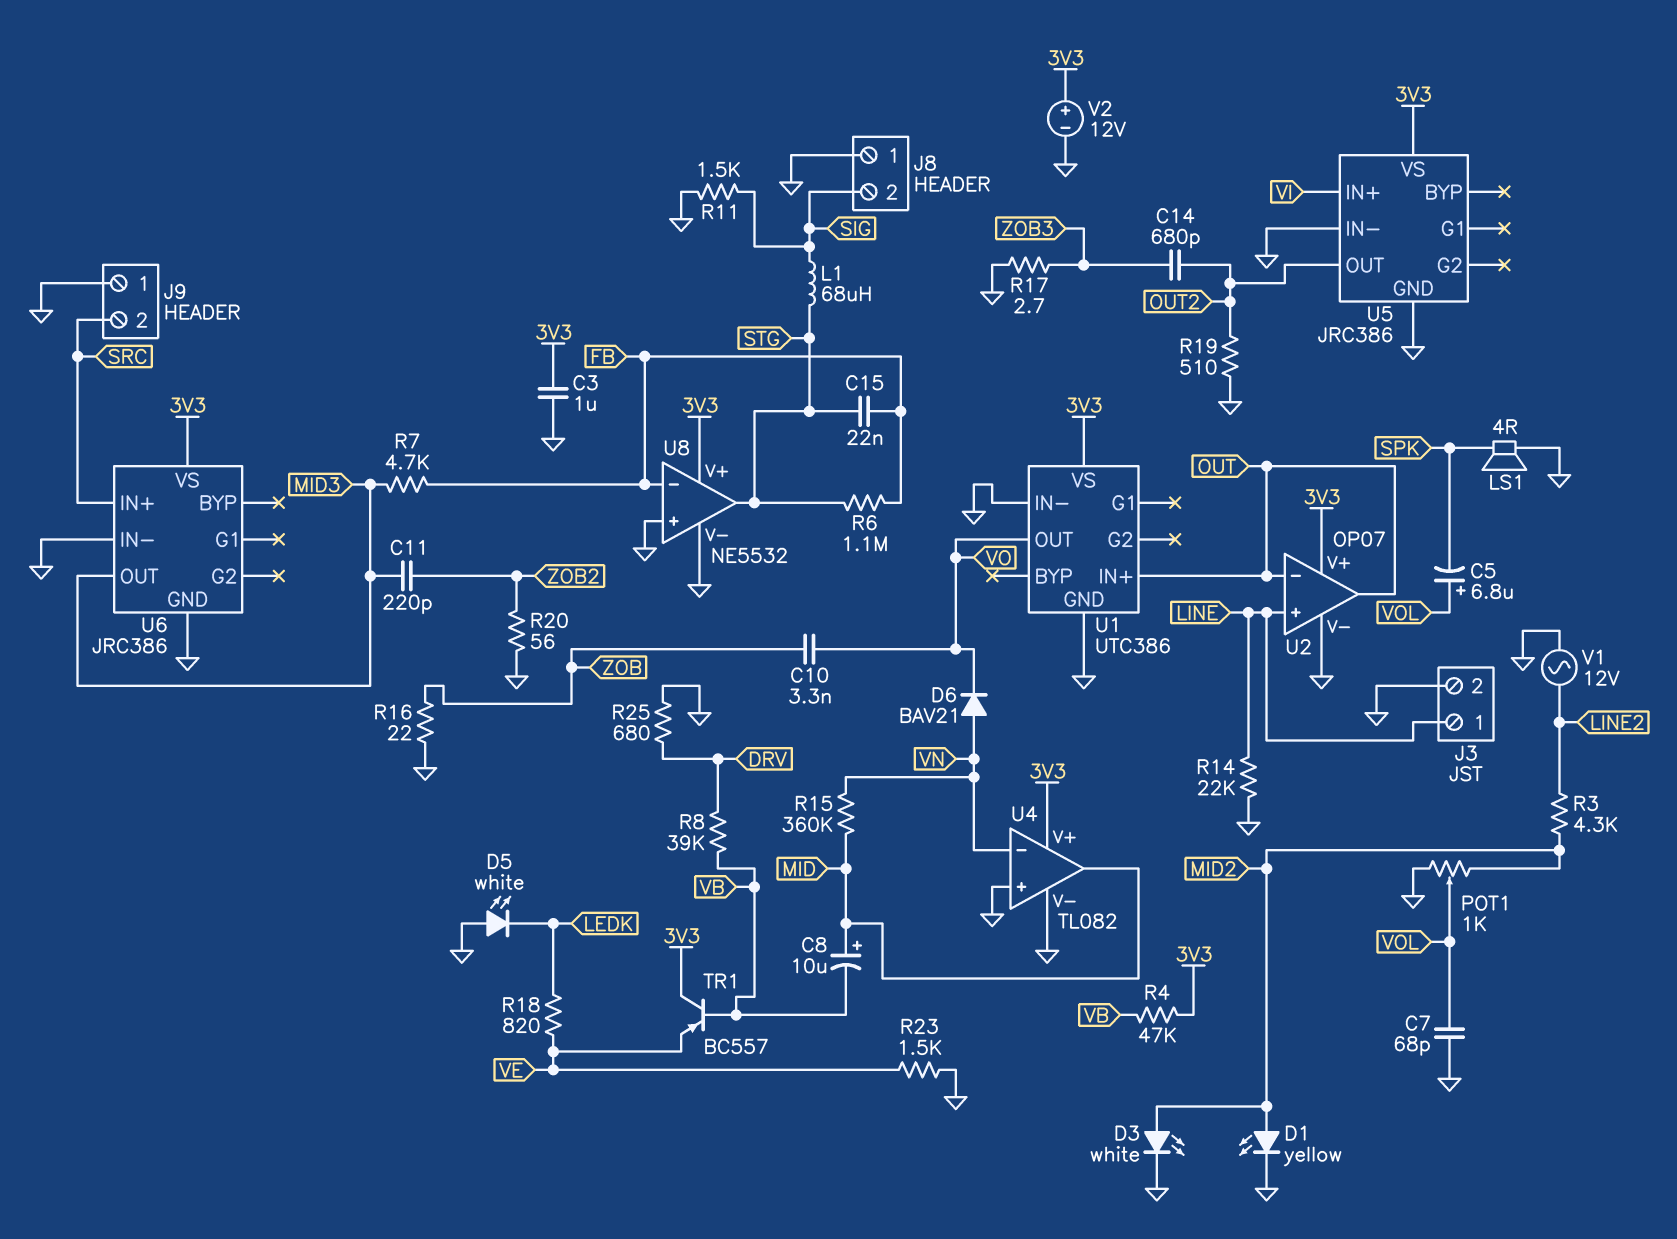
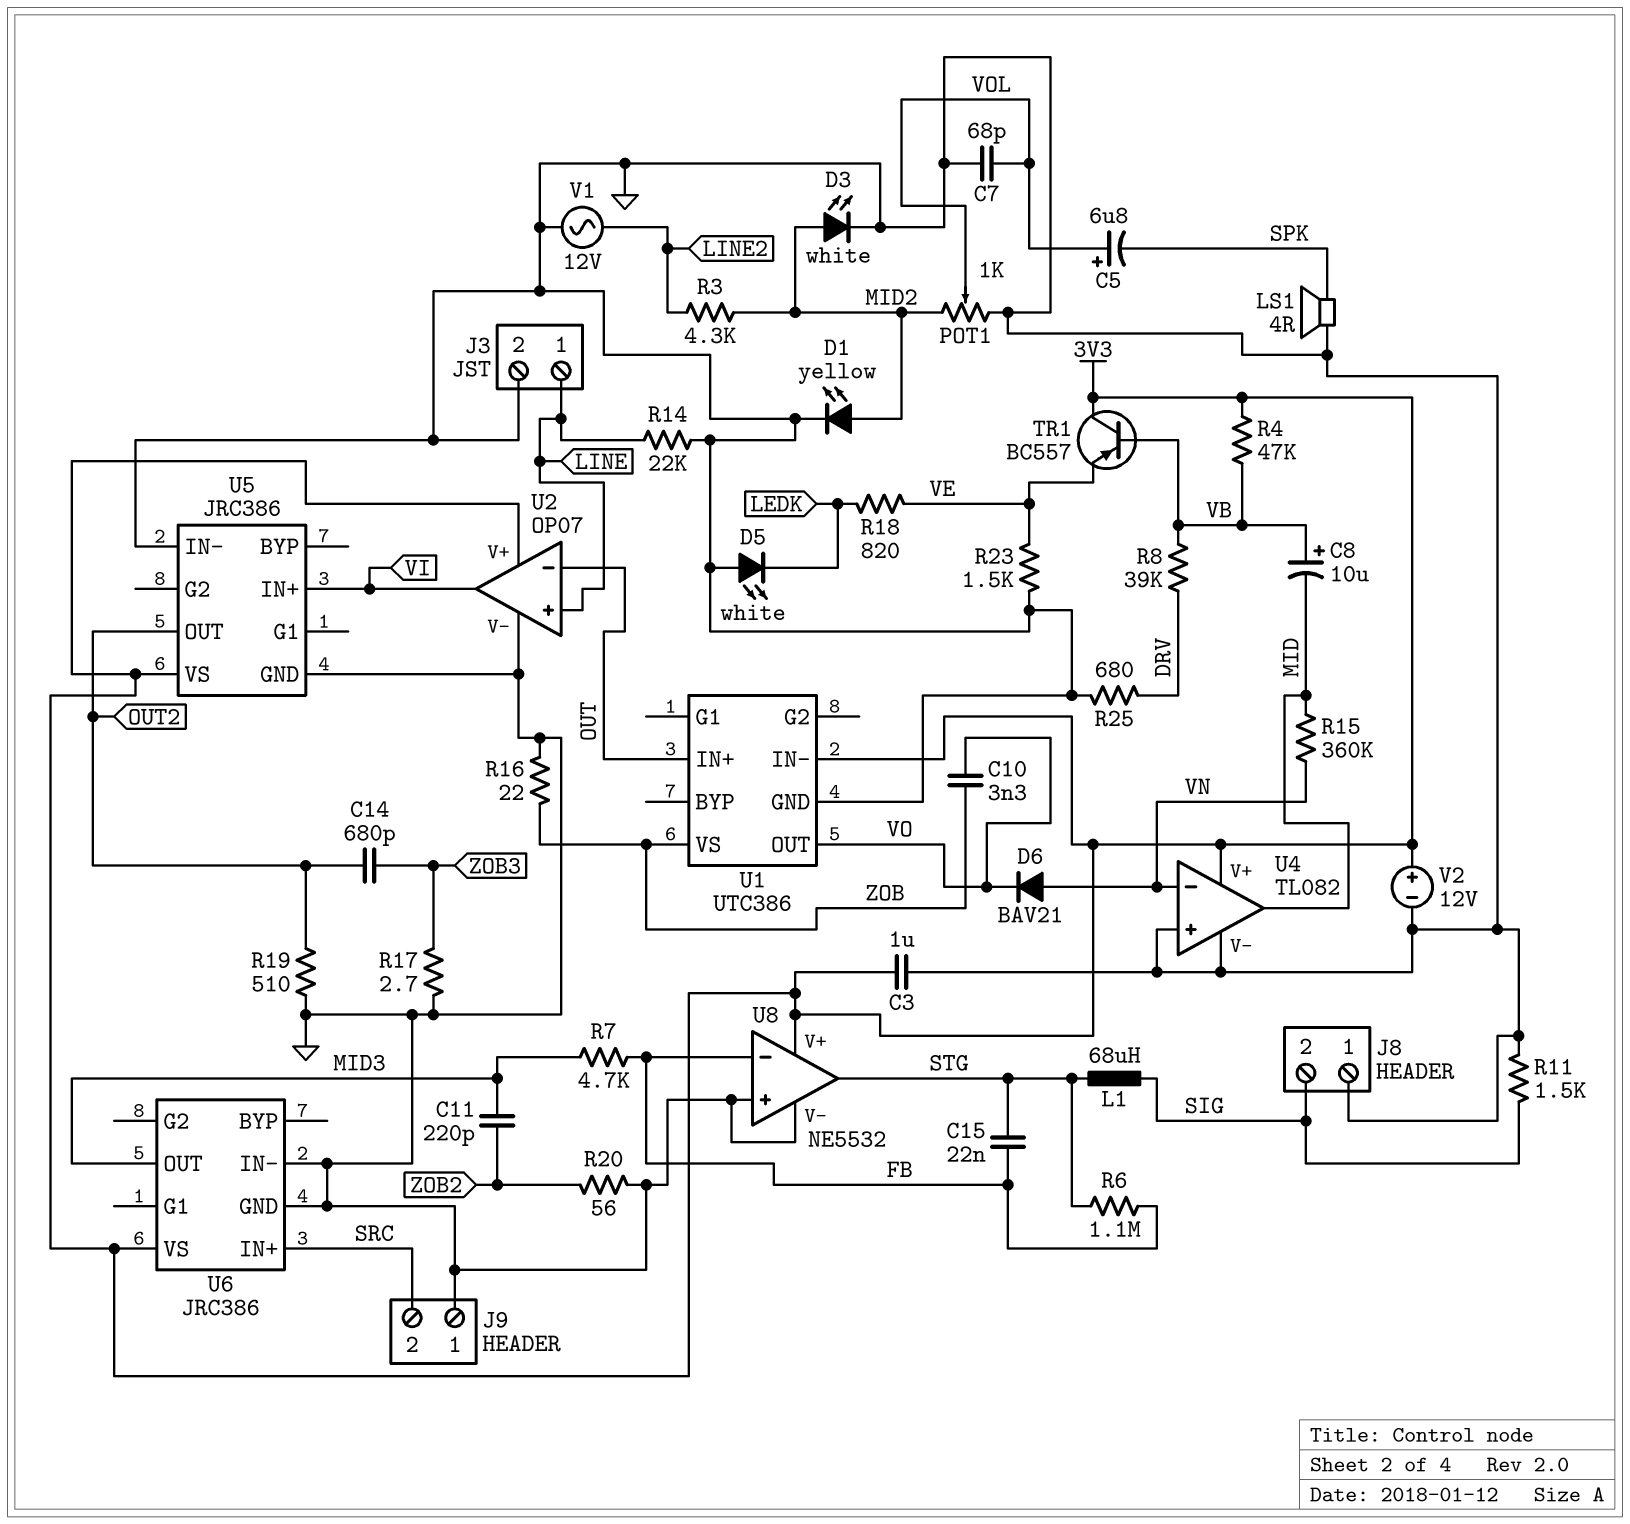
C8: 10uF (plus MID, minus VB) -> 10uF (plus VB, minus MID)
U1 pin IN-: GND -> 3V3
U1 pin VS: 3V3 -> ZOB
U2 pin out: OUT -> VI

